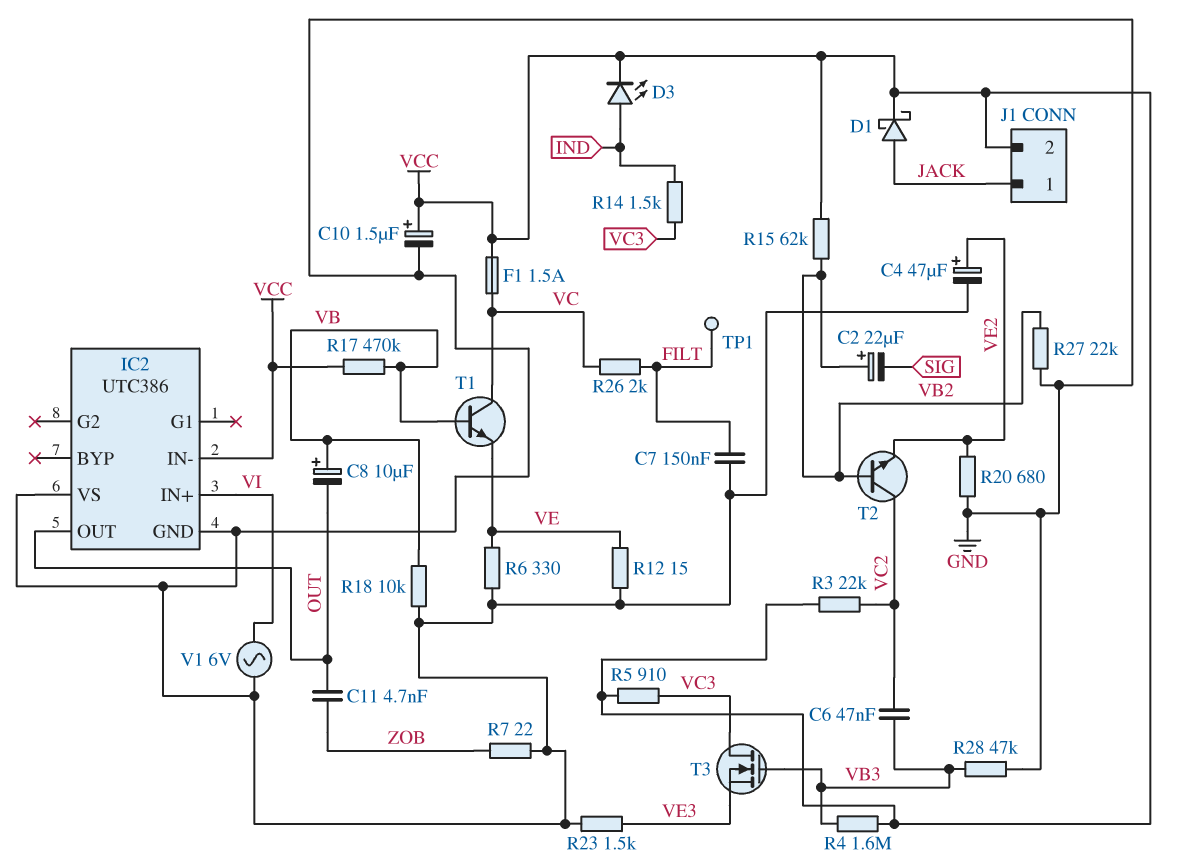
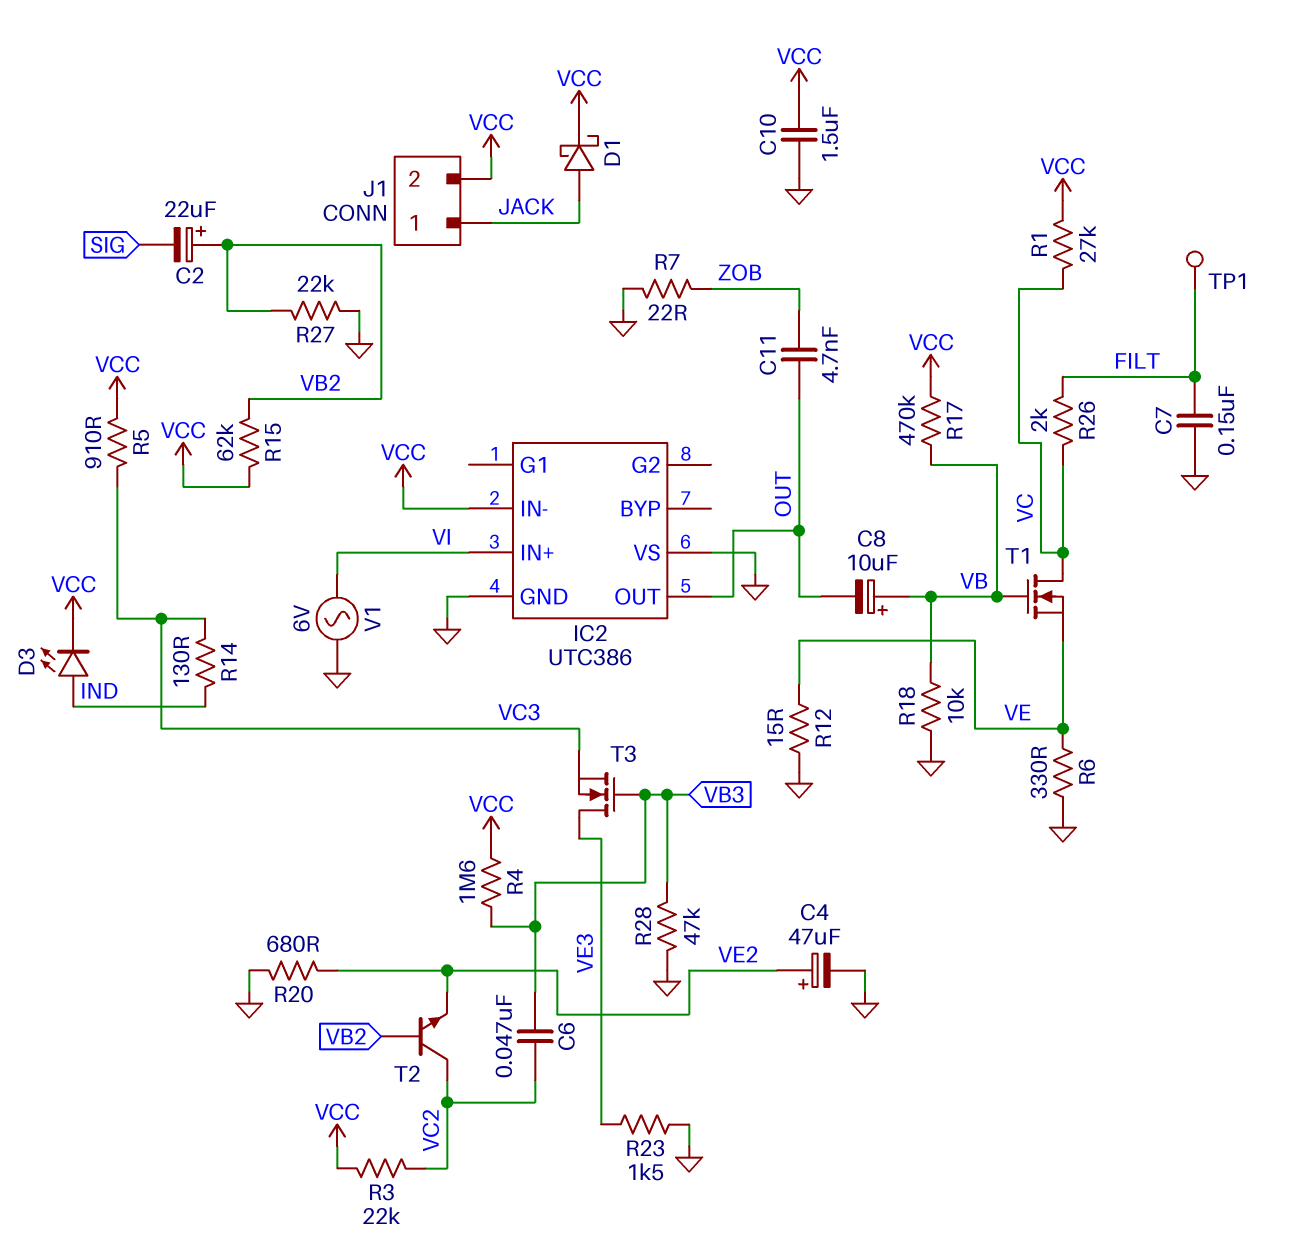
C10: 1.5uF (plus VCC, minus GND) -> 1.5uF (GND, VCC)
F1: 1.5A (VC, VCC) -> none
R1: none -> 27k (VC, VCC)
R14: 1.5k (IND, VC3) -> 130 (IND, VC3)
T1: NPN (B VB, C VC, E VE) -> NMOS (G VB, D VC, S VE)
T3: NMOS (G VB3, D VC3, S VE3) -> NMOS (G VB3, D VE3, S VC3)

